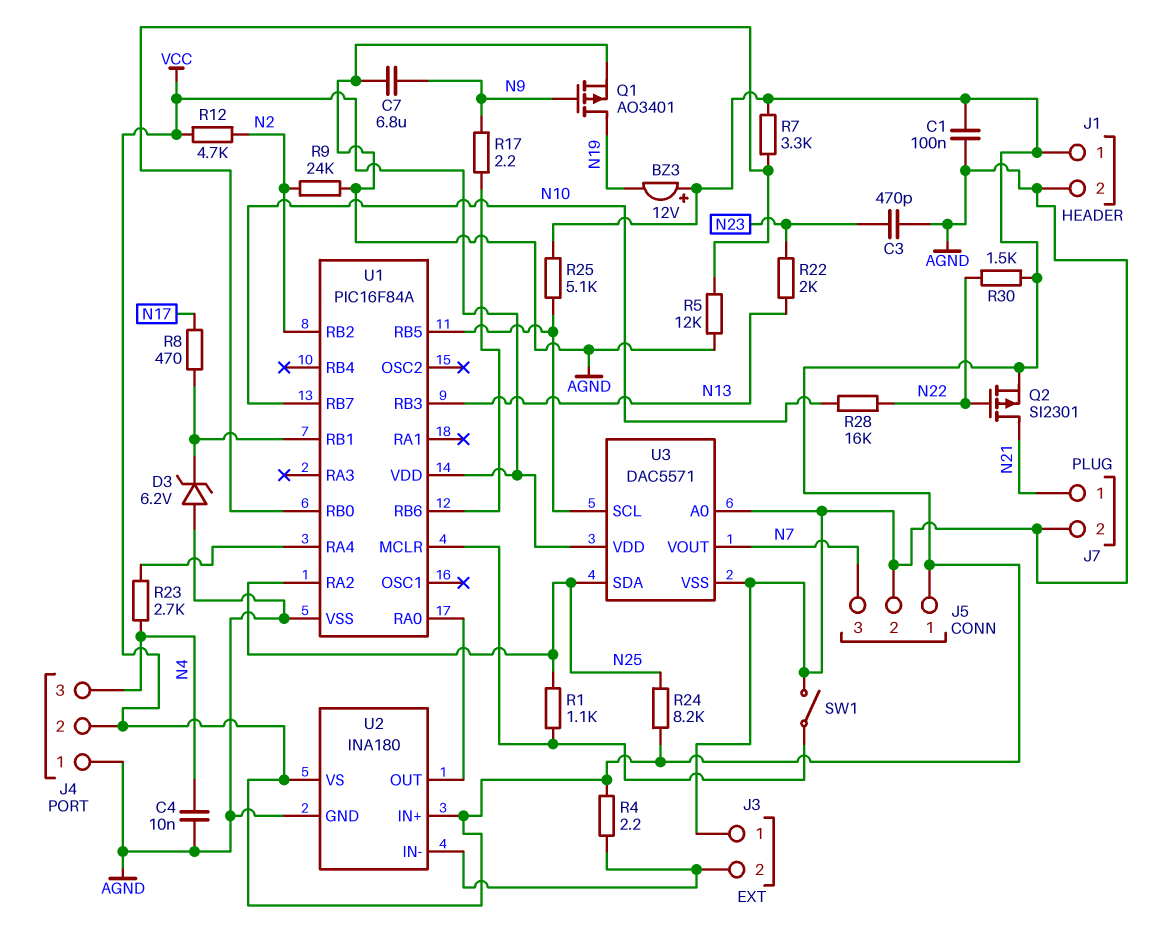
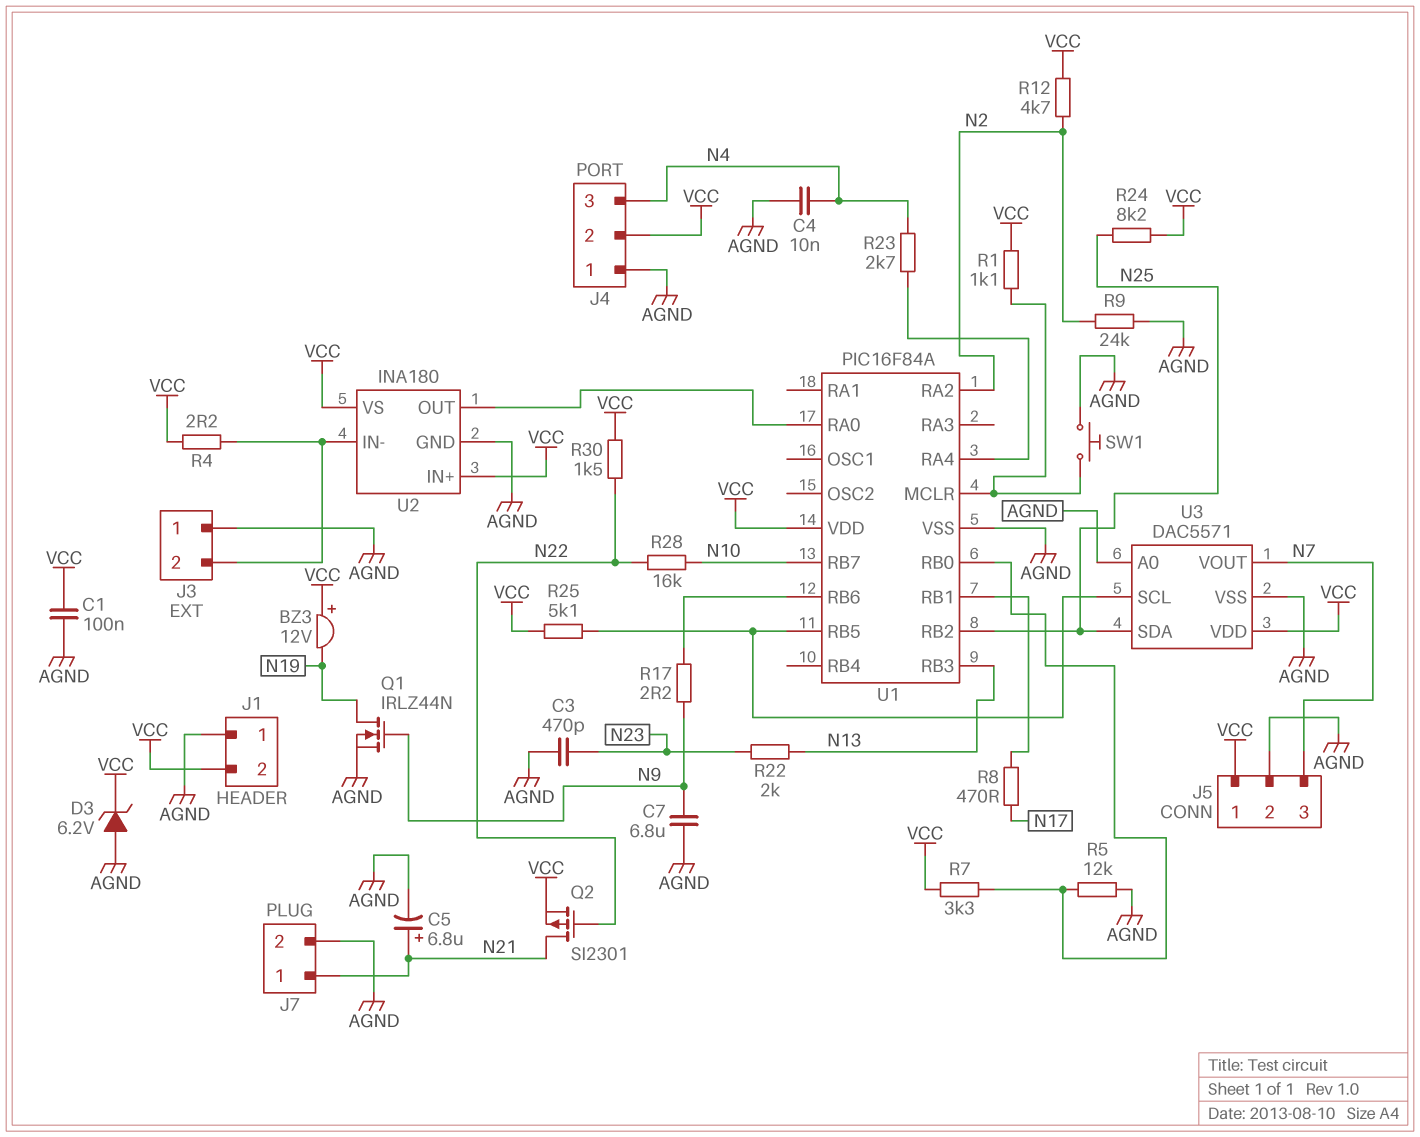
C5: none -> 6.8uF (plus N21, minus AGND)
D3: zener 6.2V (A AGND, K U1/RB1) -> zener 6.2V (A AGND, K VCC)
J1 pin 1: VCC -> AGND
J1 pin 2: AGND -> VCC
Q1: PMOS AO3401 (G N9, D N19, S AGND) -> NMOS IRLZ44N (G N9, D N19, S AGND)
R1: 1.1k (N25, U1/MCLR) -> 1.1k (U1/MCLR, VCC)
SW1: switch (AGND, U1/MCLR) -> button (AGND, U1/MCLR)
U1 pin RA2: N25 -> N2
U1 pin RB2: N2 -> N25

